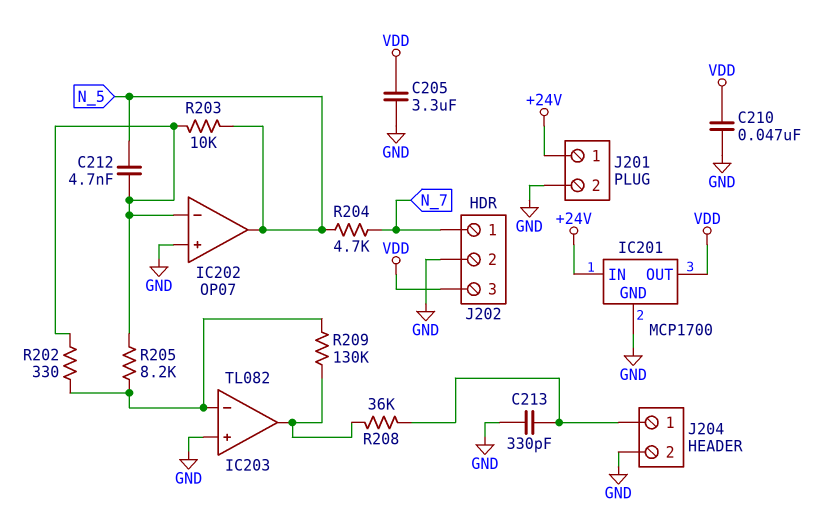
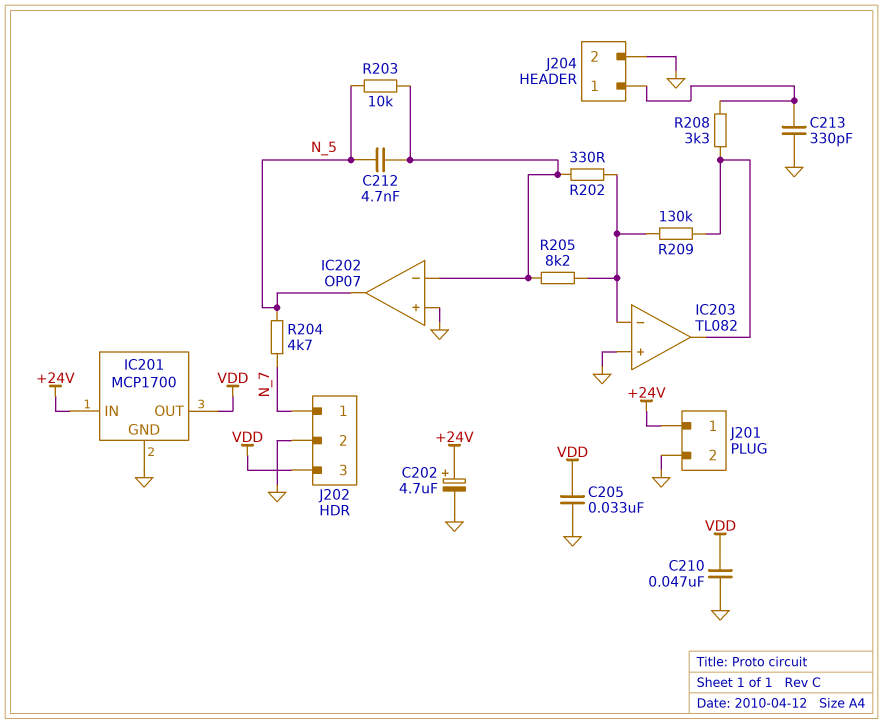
C202: none -> 4.7uF (plus +24V, minus GND)
C205: 3.3uF (GND, VDD) -> 33nF (GND, VDD)
R208: 36k (IC203/out, J204/1) -> 3.3k (IC203/out, J204/1)

